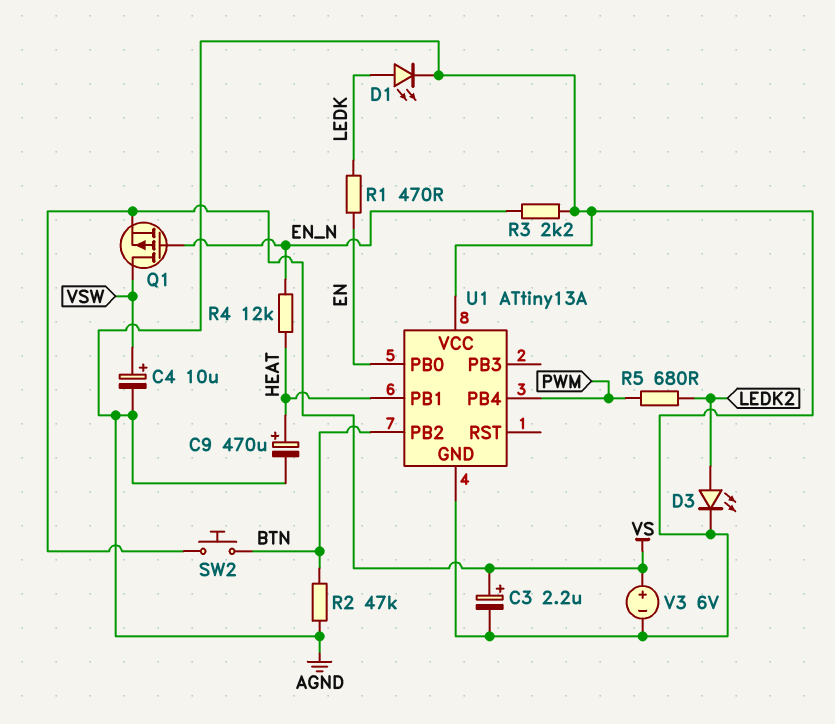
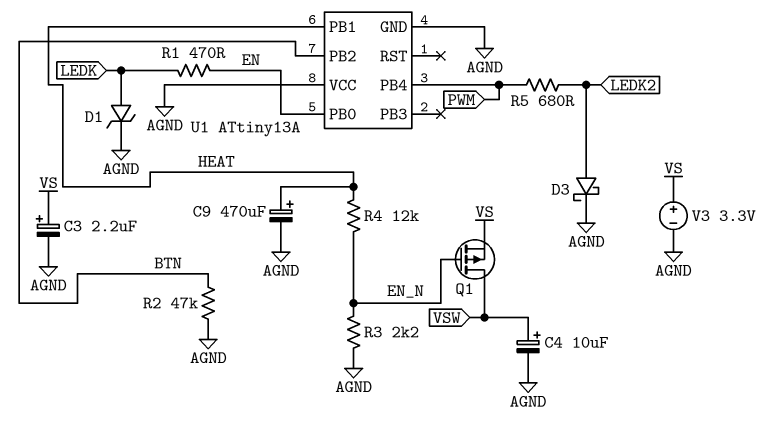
D1: LED (A LEDK, K AGND) -> zener (A LEDK, K AGND)
D3: LED (A LEDK2, K AGND) -> schottky (A LEDK2, K AGND)
SW2: button (BTN, VS) -> none
V3: 6V (plus VS, minus AGND) -> 3.3V (plus VS, minus AGND)

